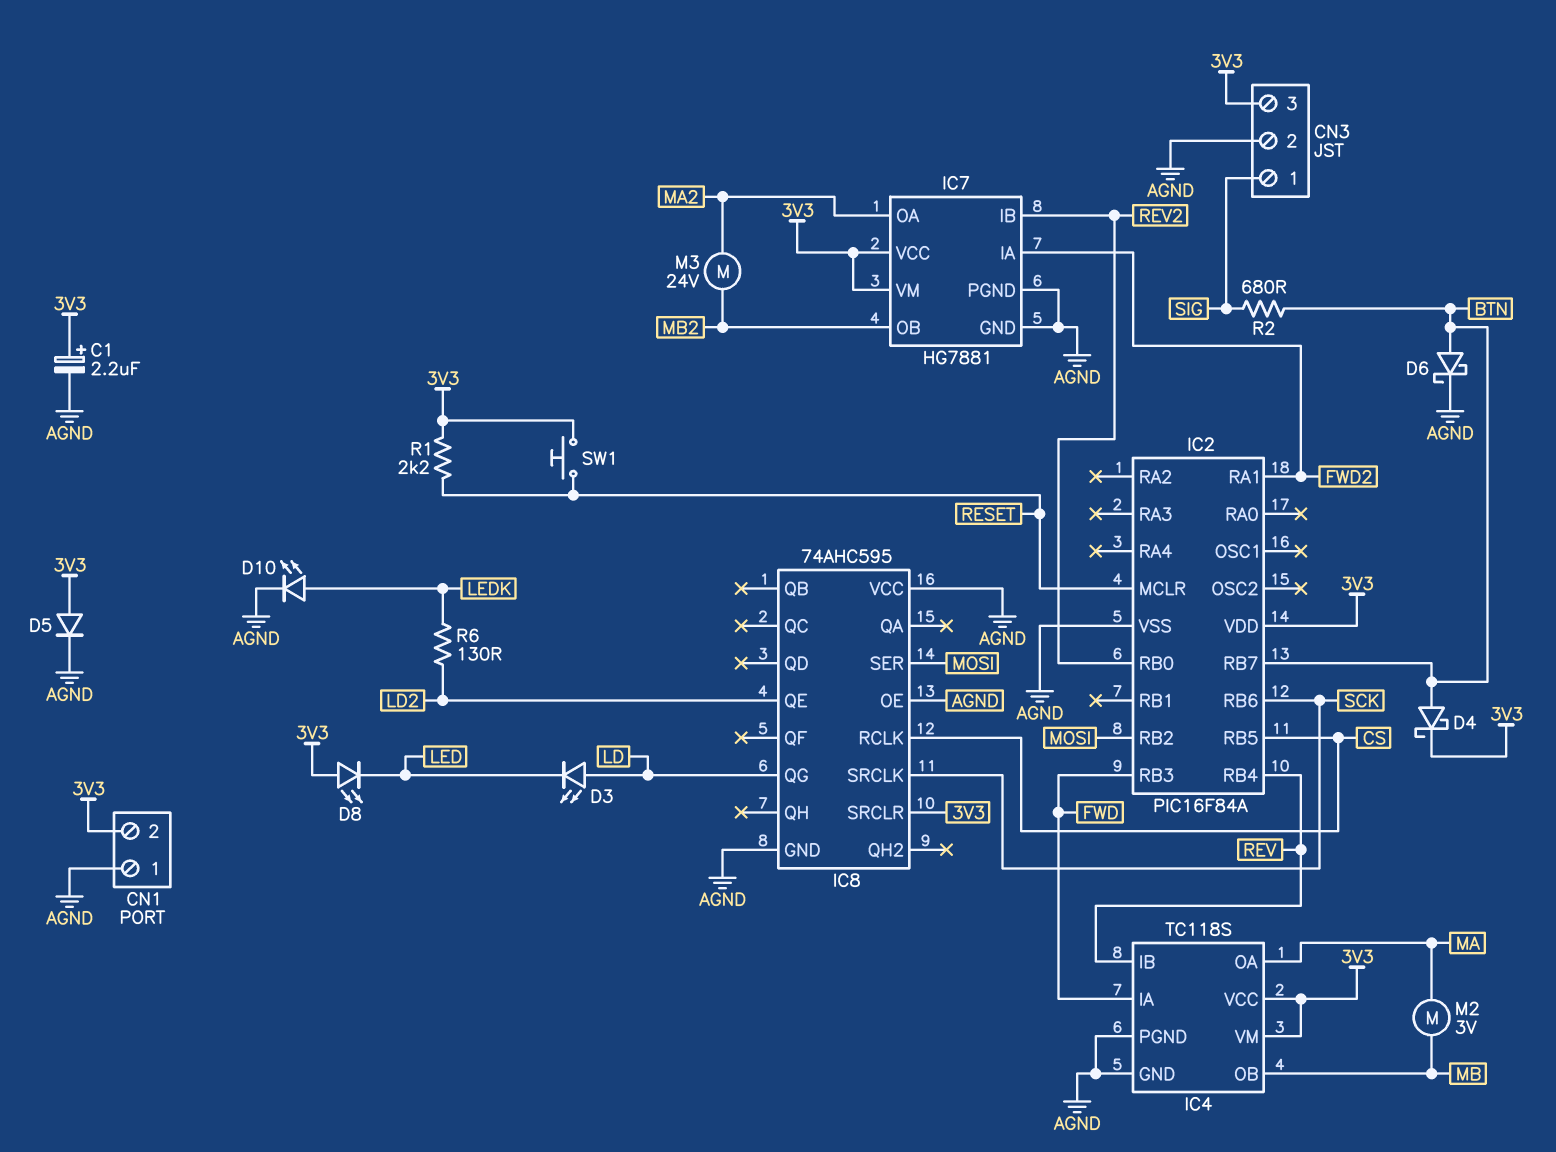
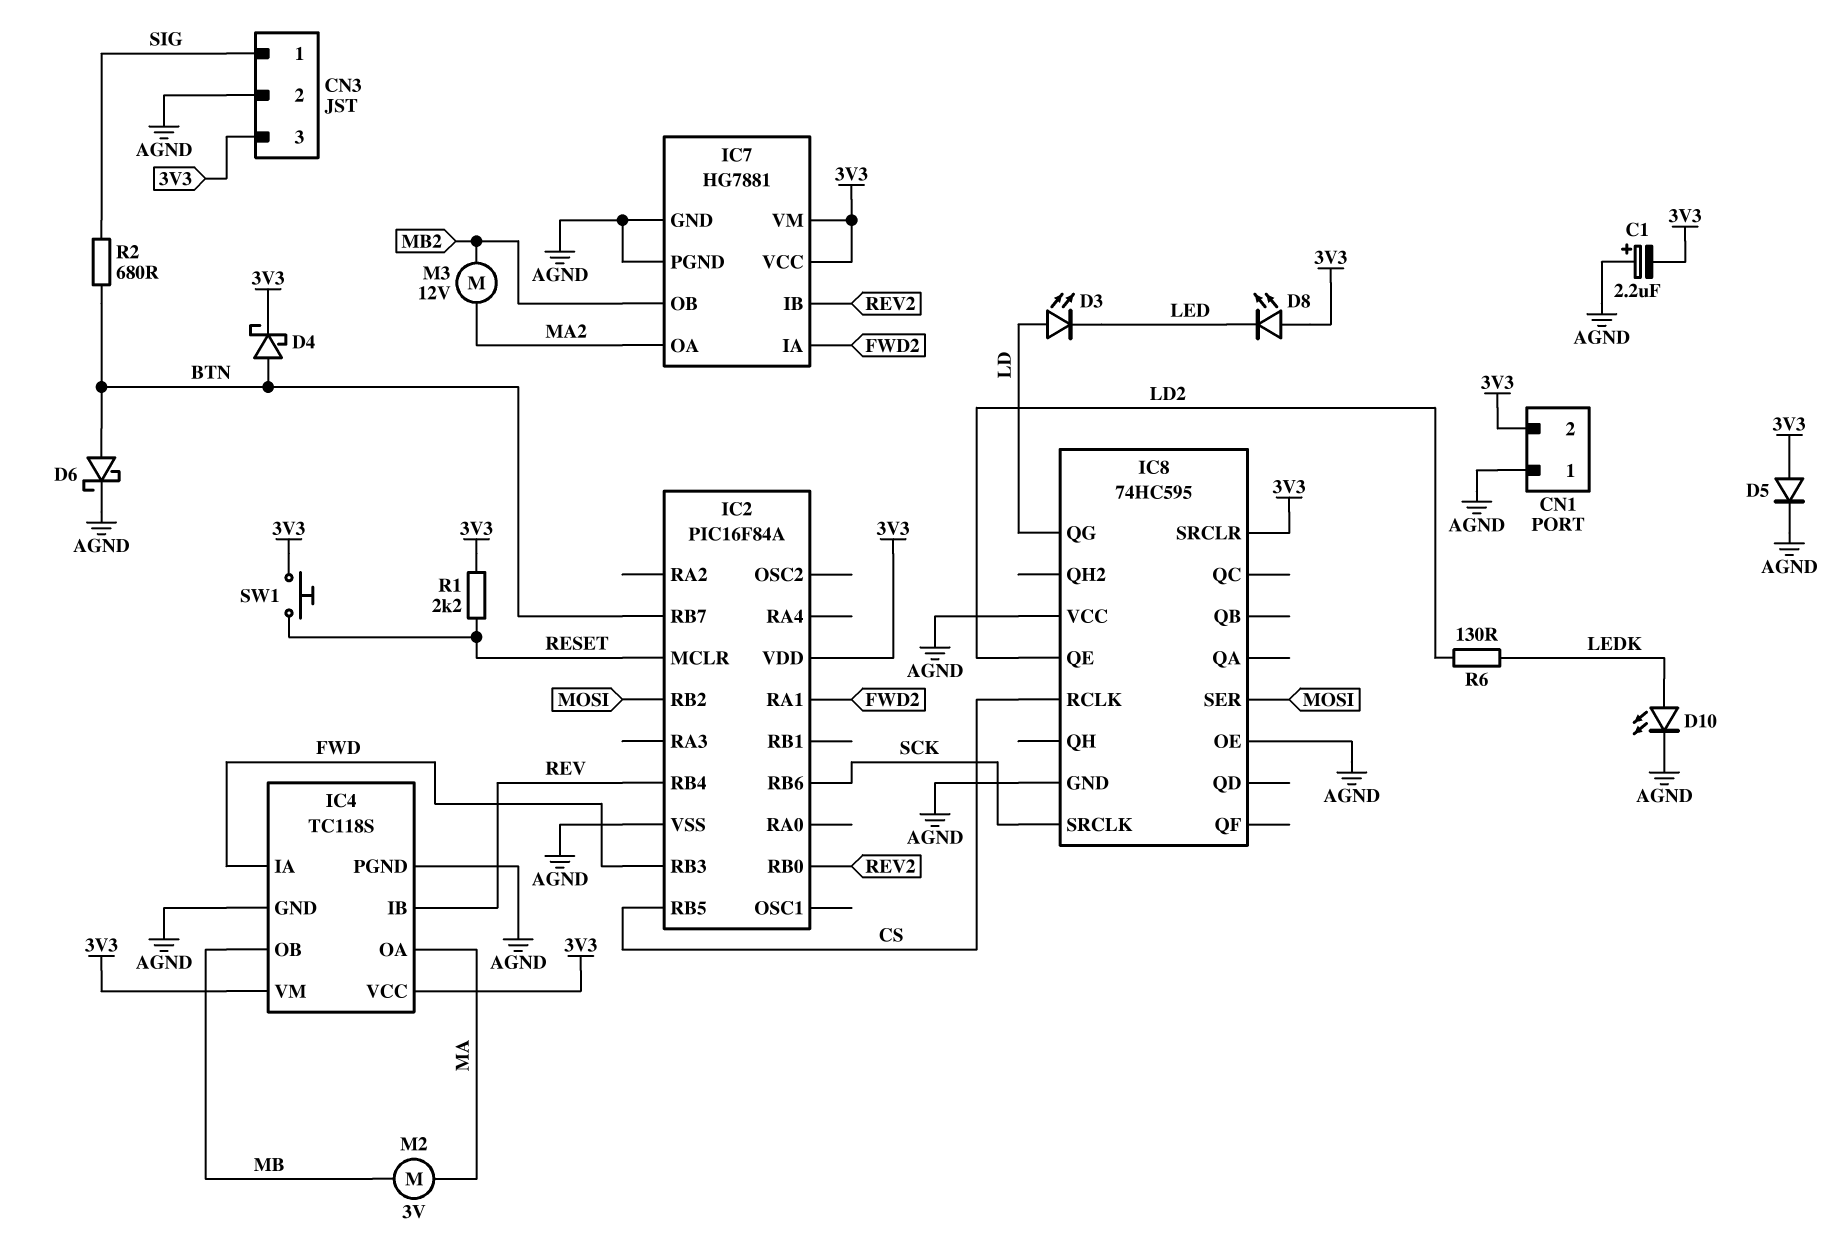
C1: 2.2uF (plus 3V3, minus AGND) -> 2.2uF (plus AGND, minus 3V3)
IC8: 74AHC595 -> 74HC595
M3: motor 24V (MA2, MB2) -> motor 12V (MA2, MB2)

